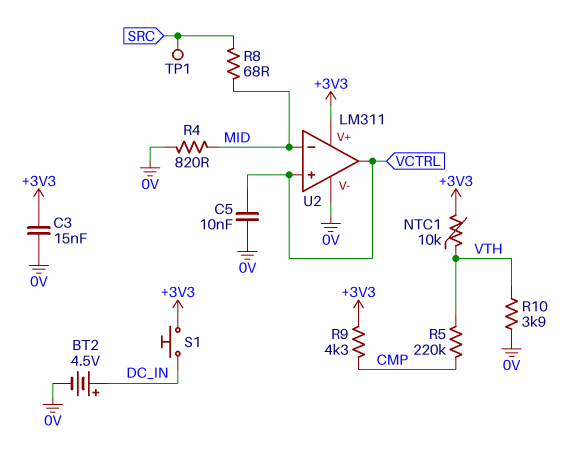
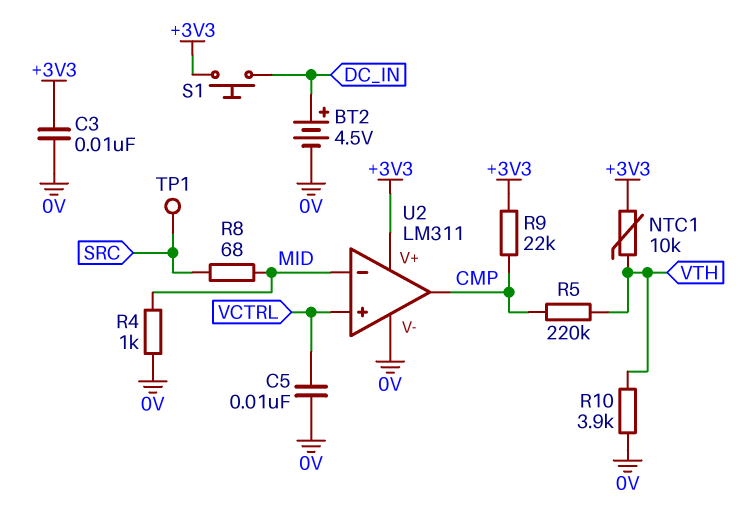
C3: 15nF (+3V3, 0V) -> 10nF (+3V3, 0V)
R4: 820 (0V, MID) -> 1k (0V, MID)
R9: 4.3k (+3V3, CMP) -> 22k (+3V3, CMP)
U2 pin out: VCTRL -> CMP

